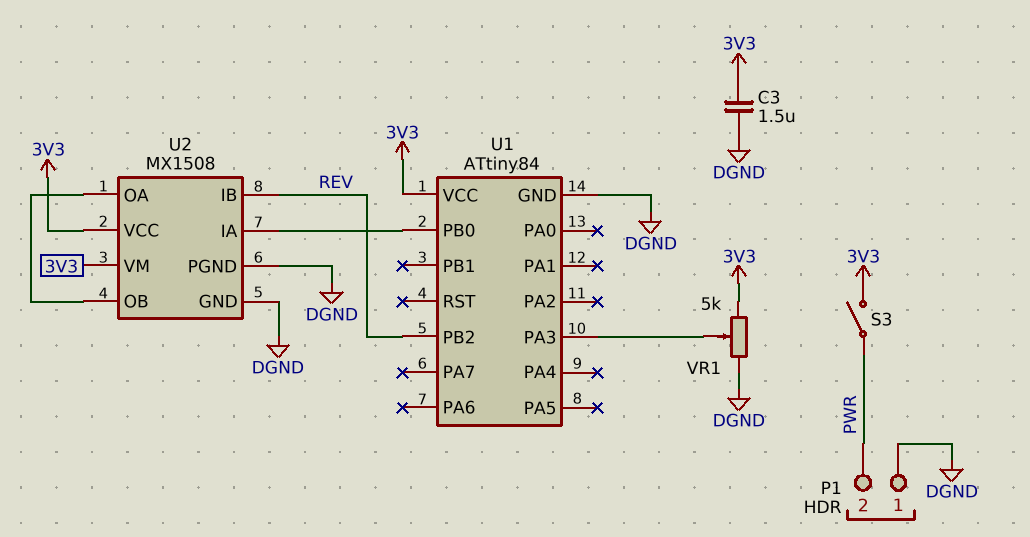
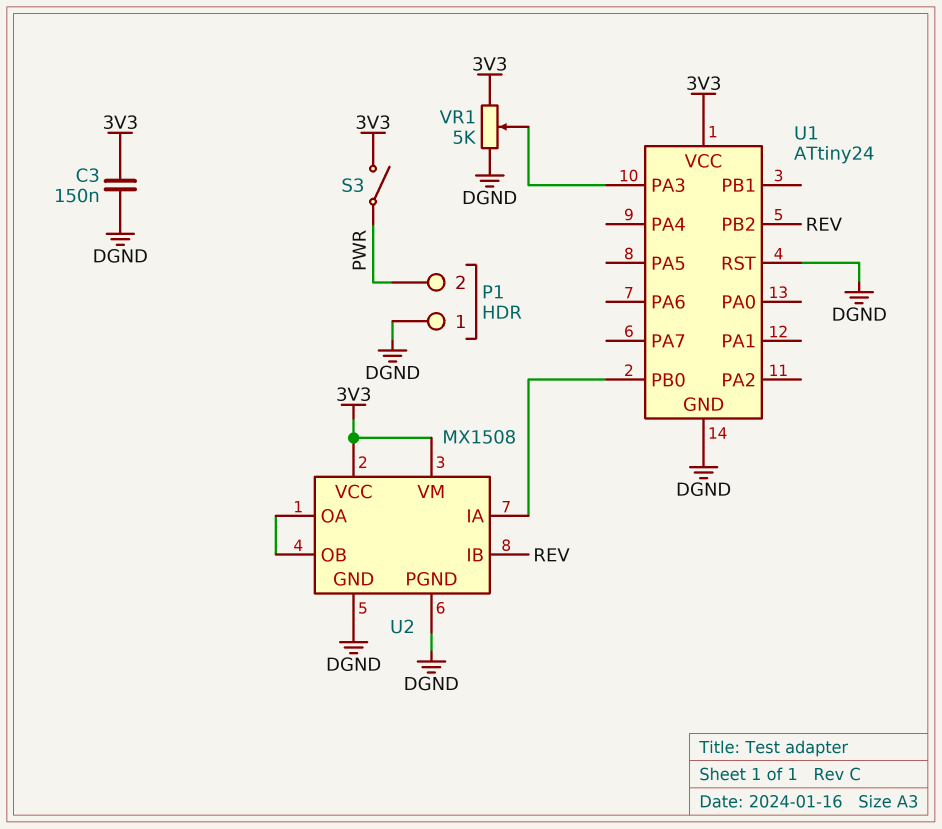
C3: 1.5uF (3V3, DGND) -> 150nF (3V3, DGND)
U1: ATtiny84 -> ATtiny24
U1 pin RST: none -> DGND

